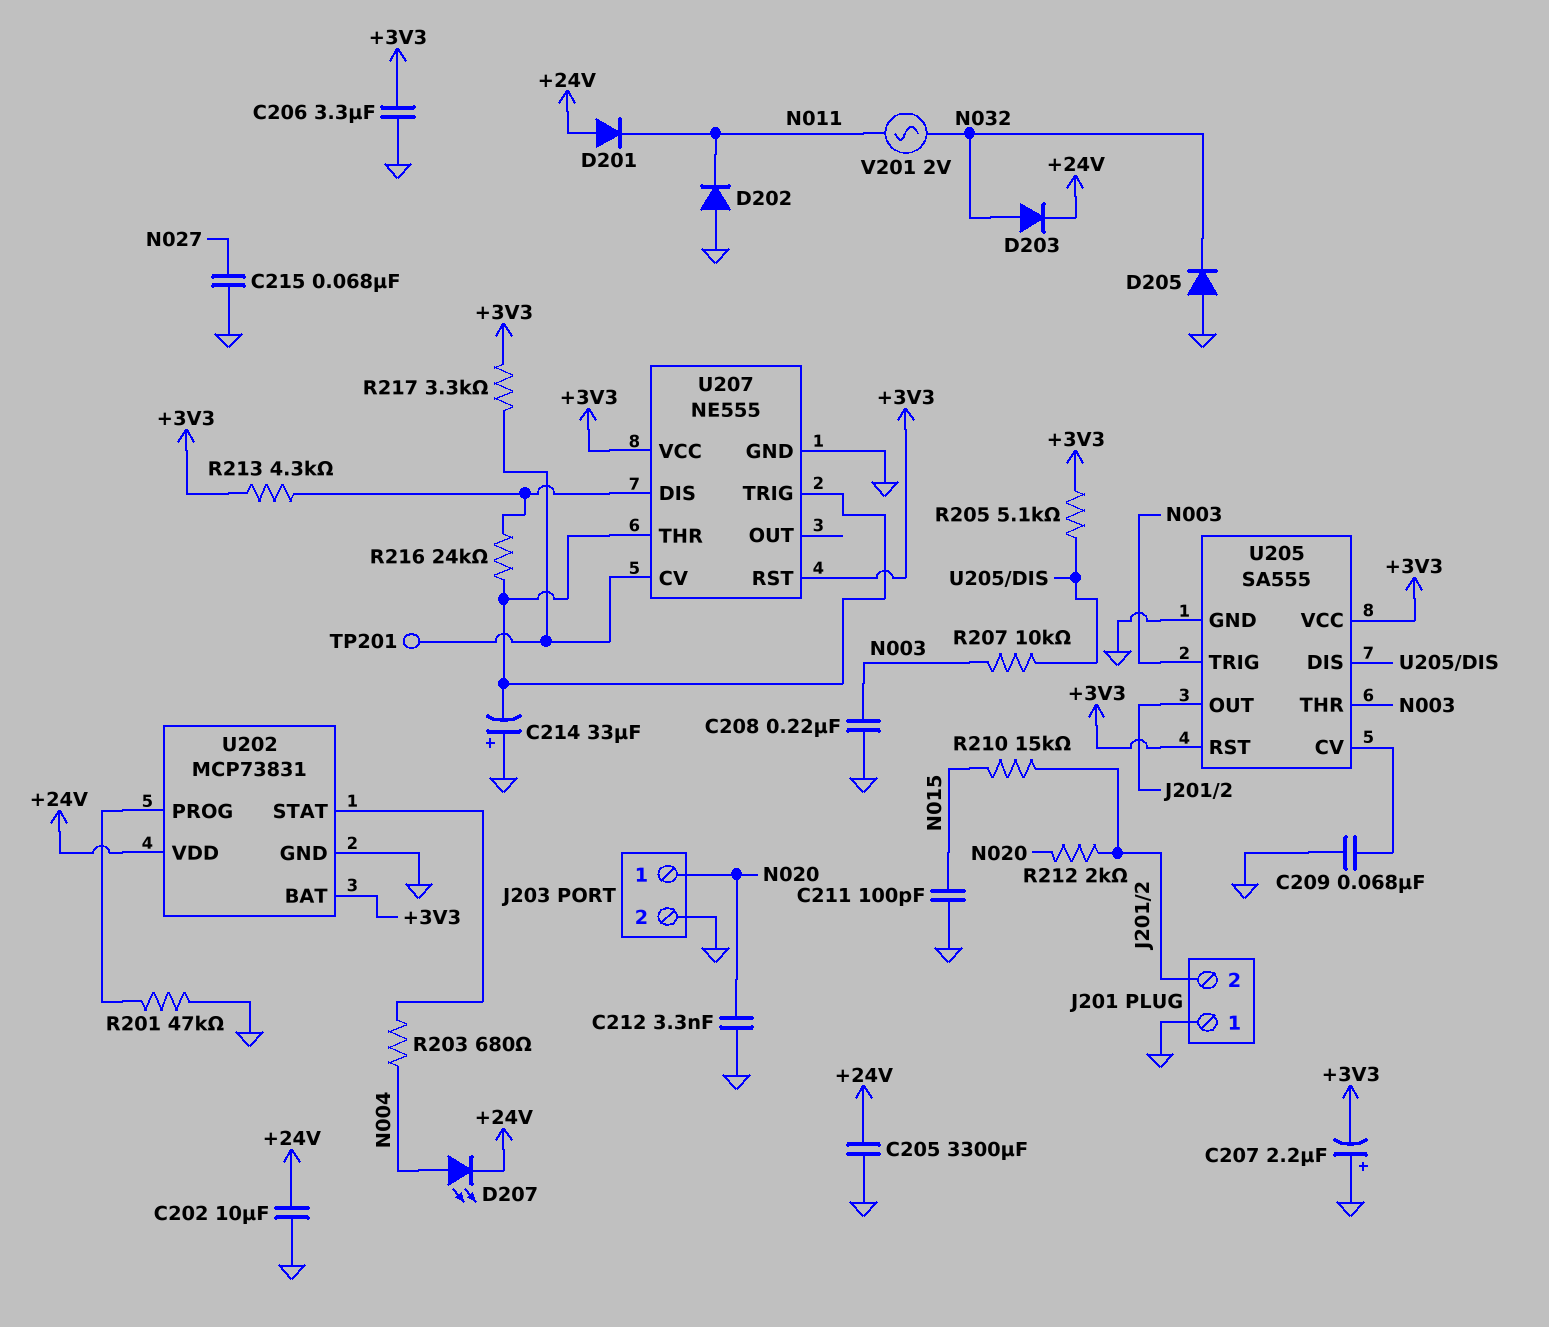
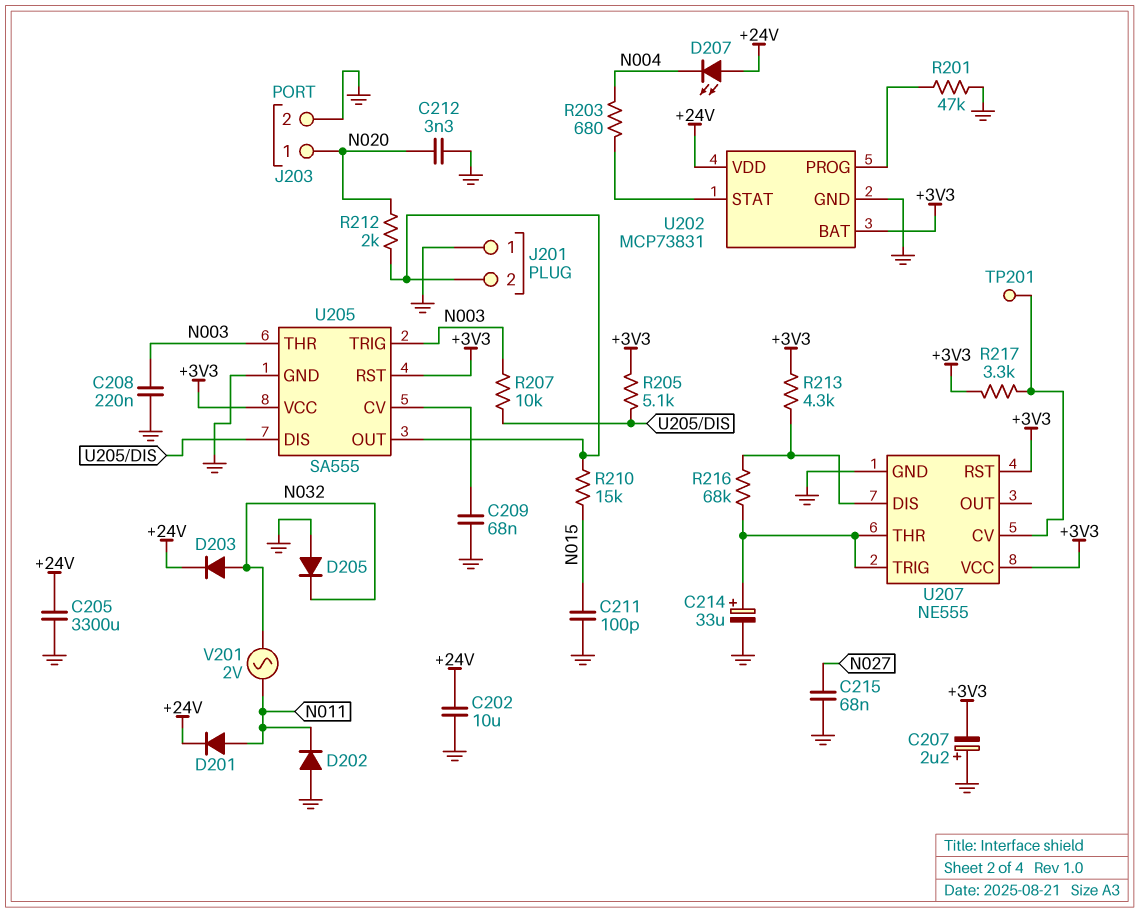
C206: 3.3uF (+3V3, GND) -> none
C214: 33uF (plus GND, minus U207/THR) -> 33uF (plus U207/THR, minus GND)
D201: diode (A +24V, K N011) -> diode (A N011, K +24V)
D207: LED (A N004, K +24V) -> LED (A +24V, K N004)
R216: 24k (U207/DIS, U207/THR) -> 68k (U207/DIS, U207/THR)

